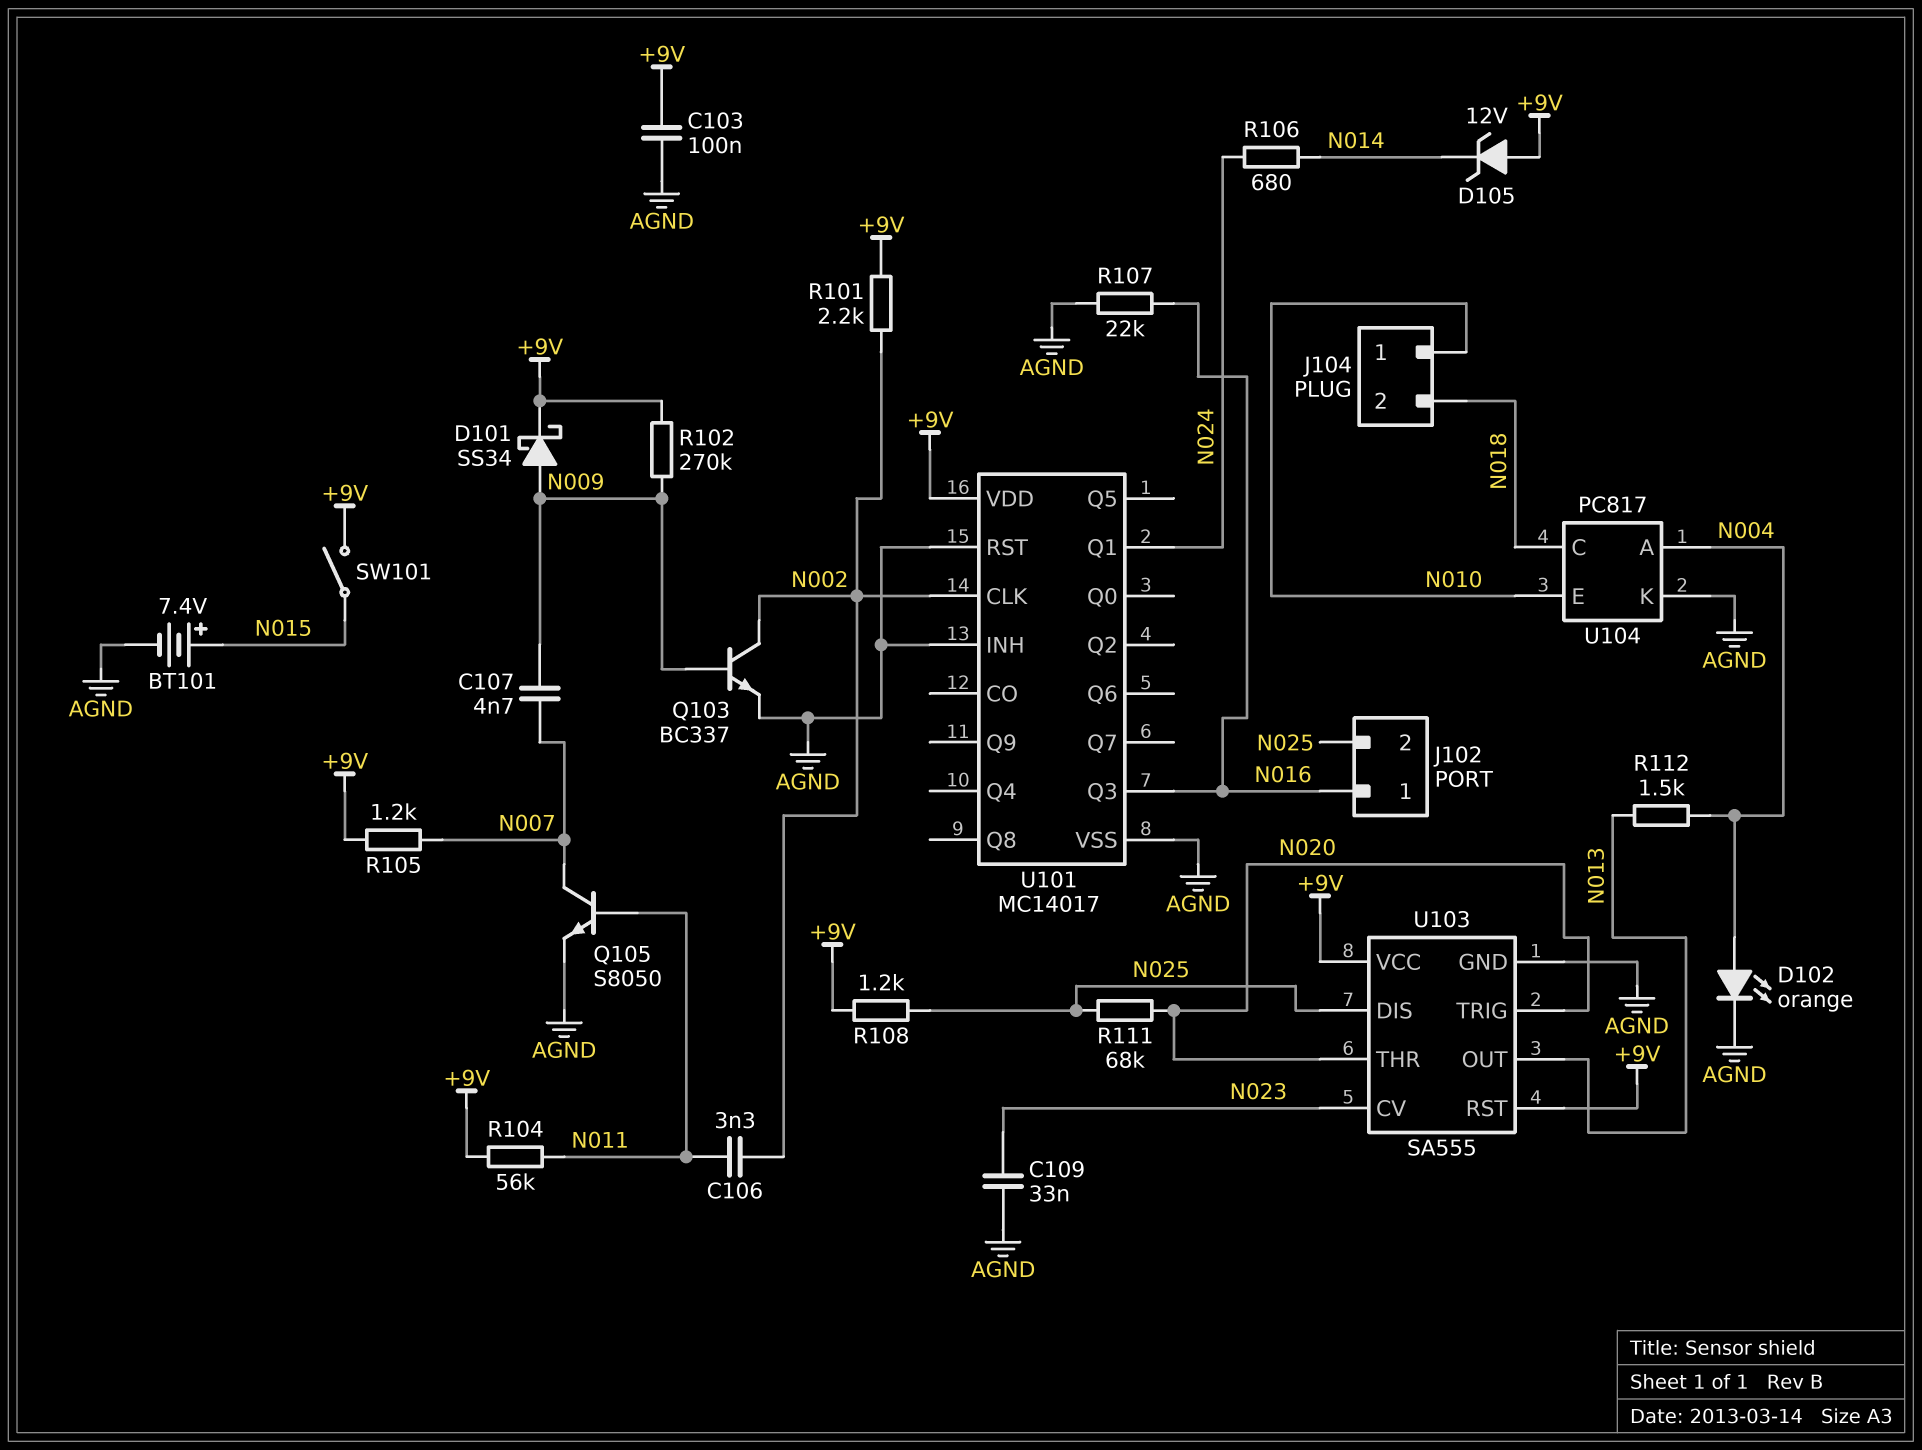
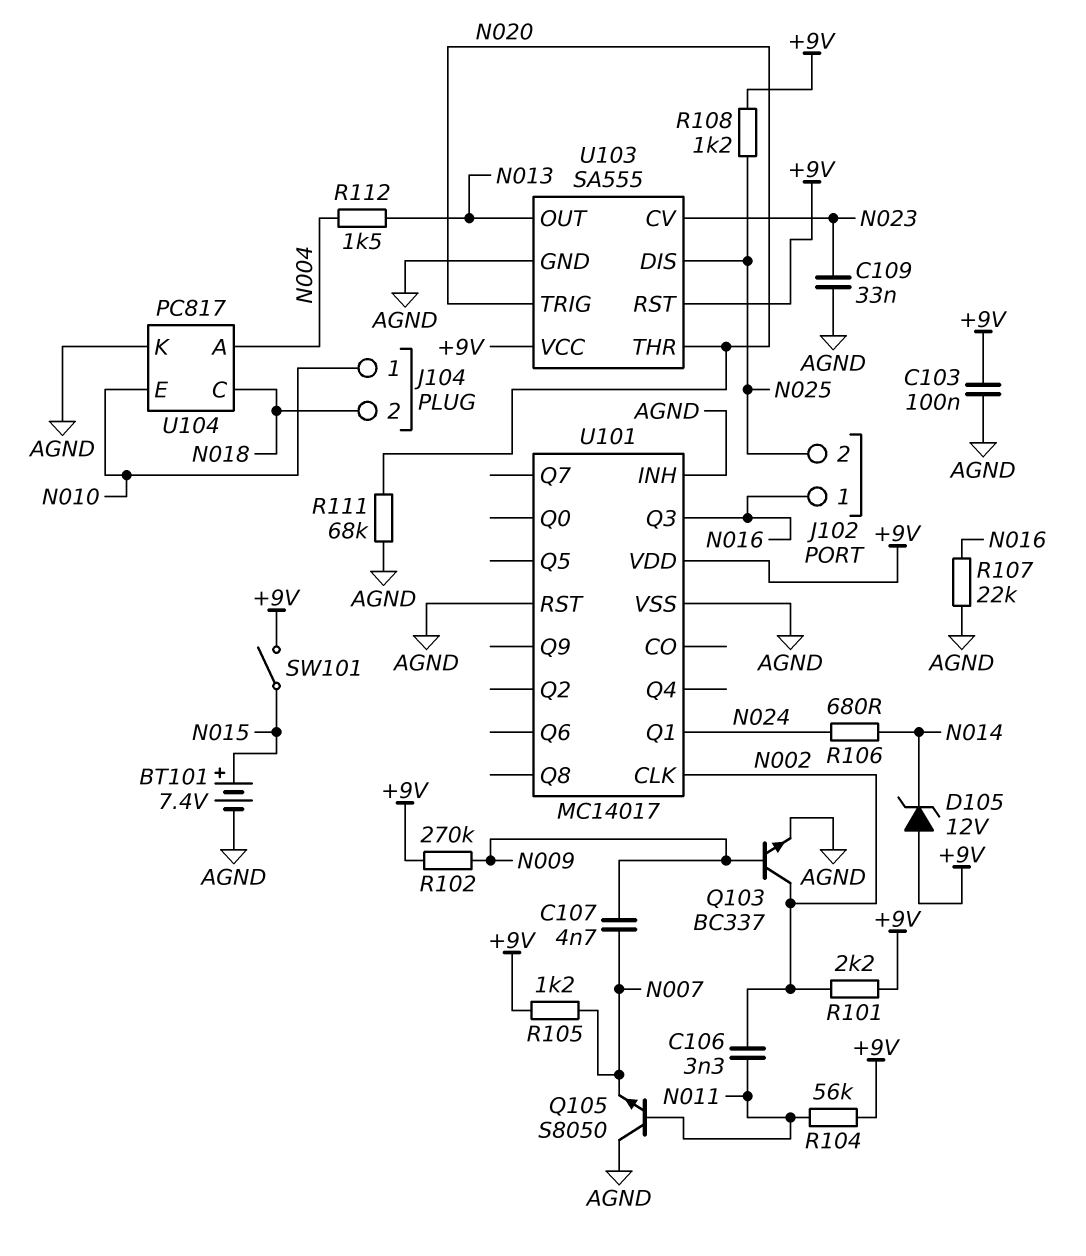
D101: schottky SS34 (A N009, K +9V) -> none
D102: LED orange (A N004, K AGND) -> none
Q105: NPN S8050 (B N011, C N007, E AGND) -> NPN S8050 (B N011, C AGND, E N007)
R111: 68k (N020, N025) -> 68k (AGND, N020)

